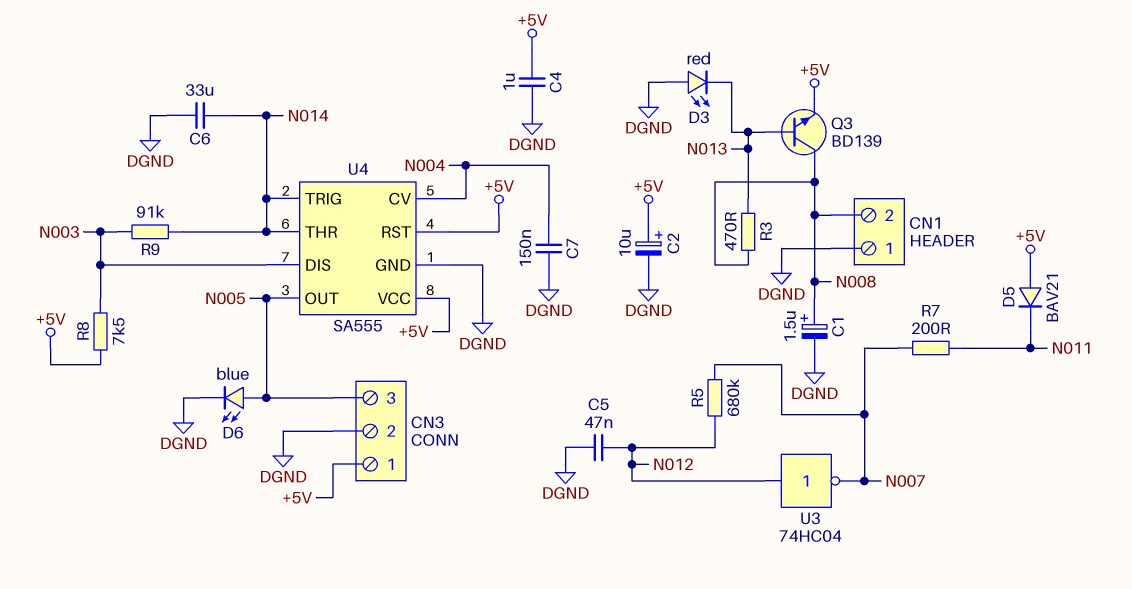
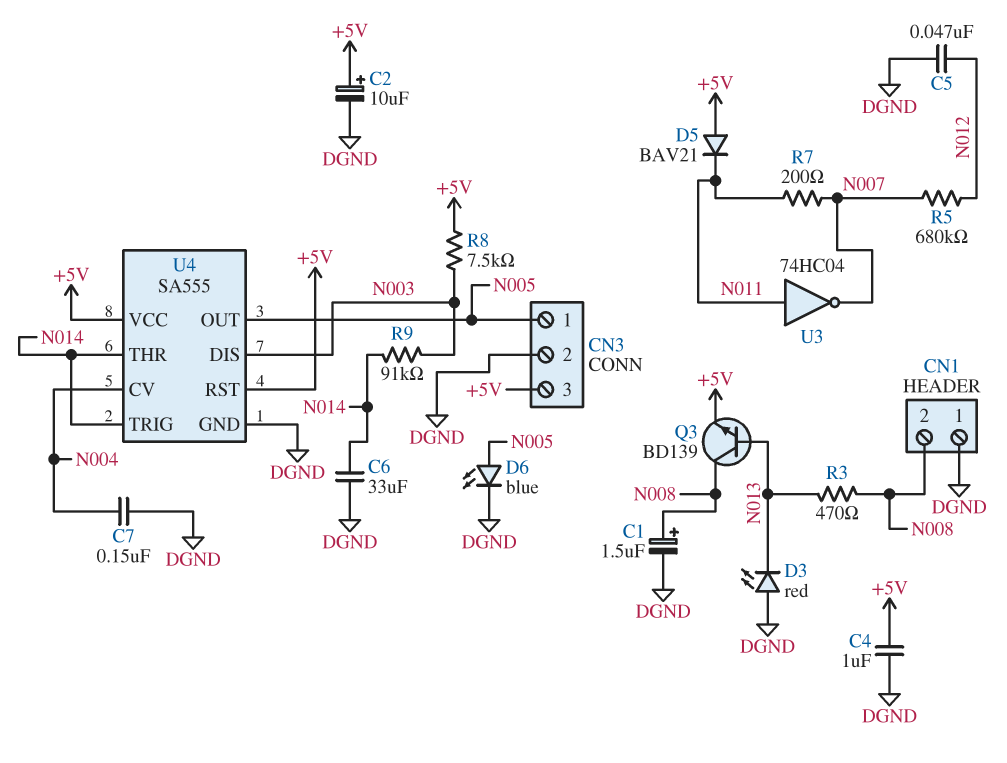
CN3 pin 1: +5V -> N005
CN3 pin 3: N005 -> +5V
U3: NOT 74HC04 (in N012, out N007) -> NOT 74HC04 (in N011, out N007)

